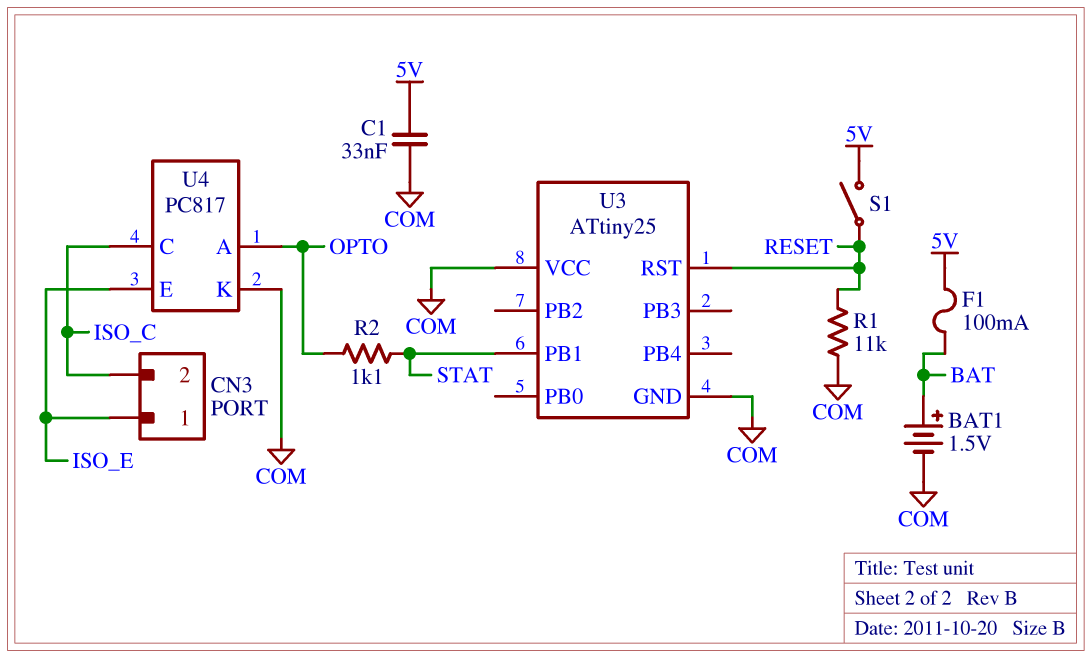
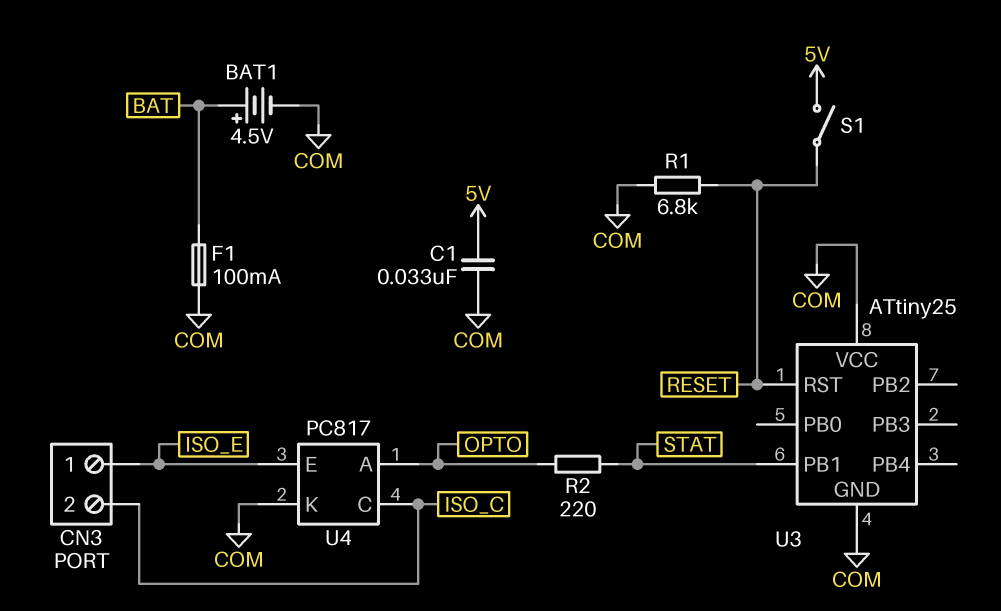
BAT1: 1.5V (plus BAT, minus COM) -> 4.5V (plus BAT, minus COM)
F1: 100mA (5V, BAT) -> 100mA (BAT, COM)
R1: 11k (COM, RESET) -> 6.8k (COM, RESET)
R2: 1.1k (OPTO, STAT) -> 220 (OPTO, STAT)

